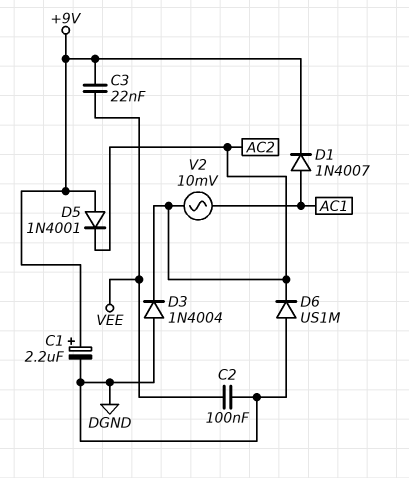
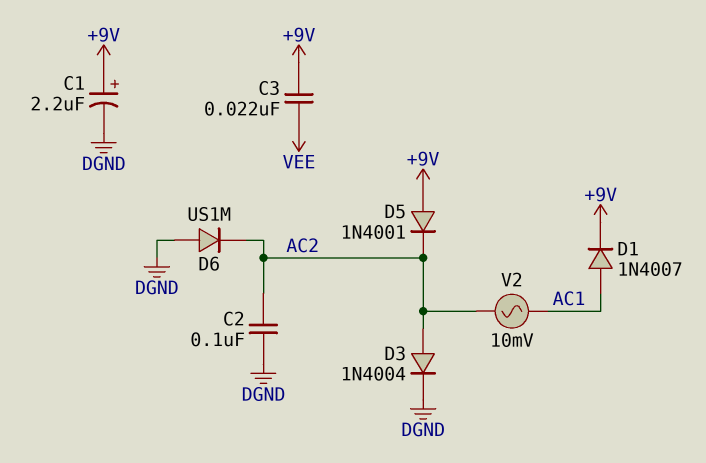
C2: 100nF (DGND, VEE) -> 100nF (AC2, DGND)
D3: diode 1N4004 (A DGND, K AC2) -> diode 1N4004 (A AC2, K DGND)

